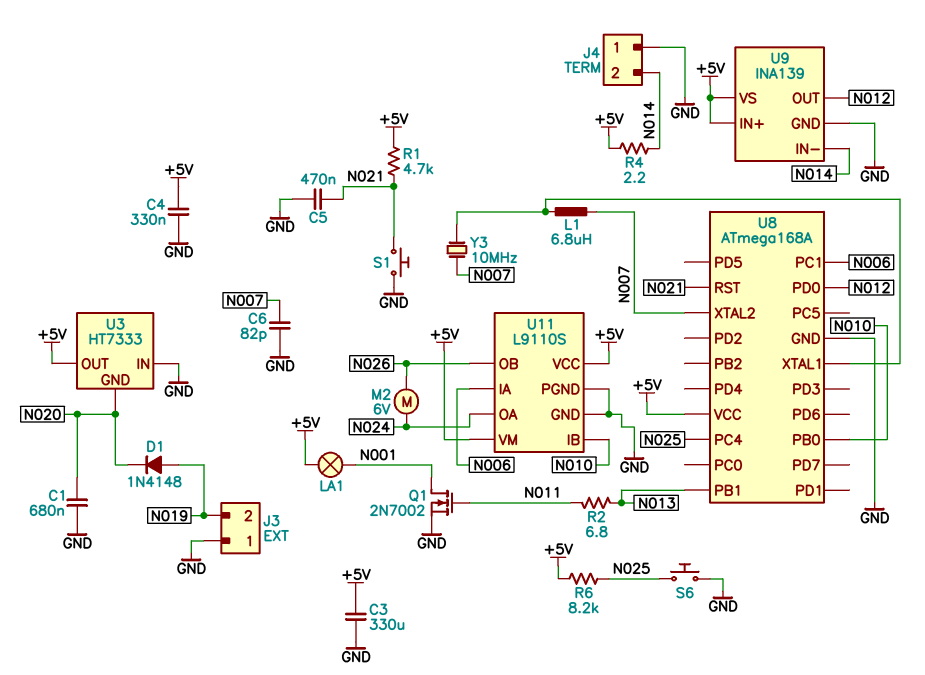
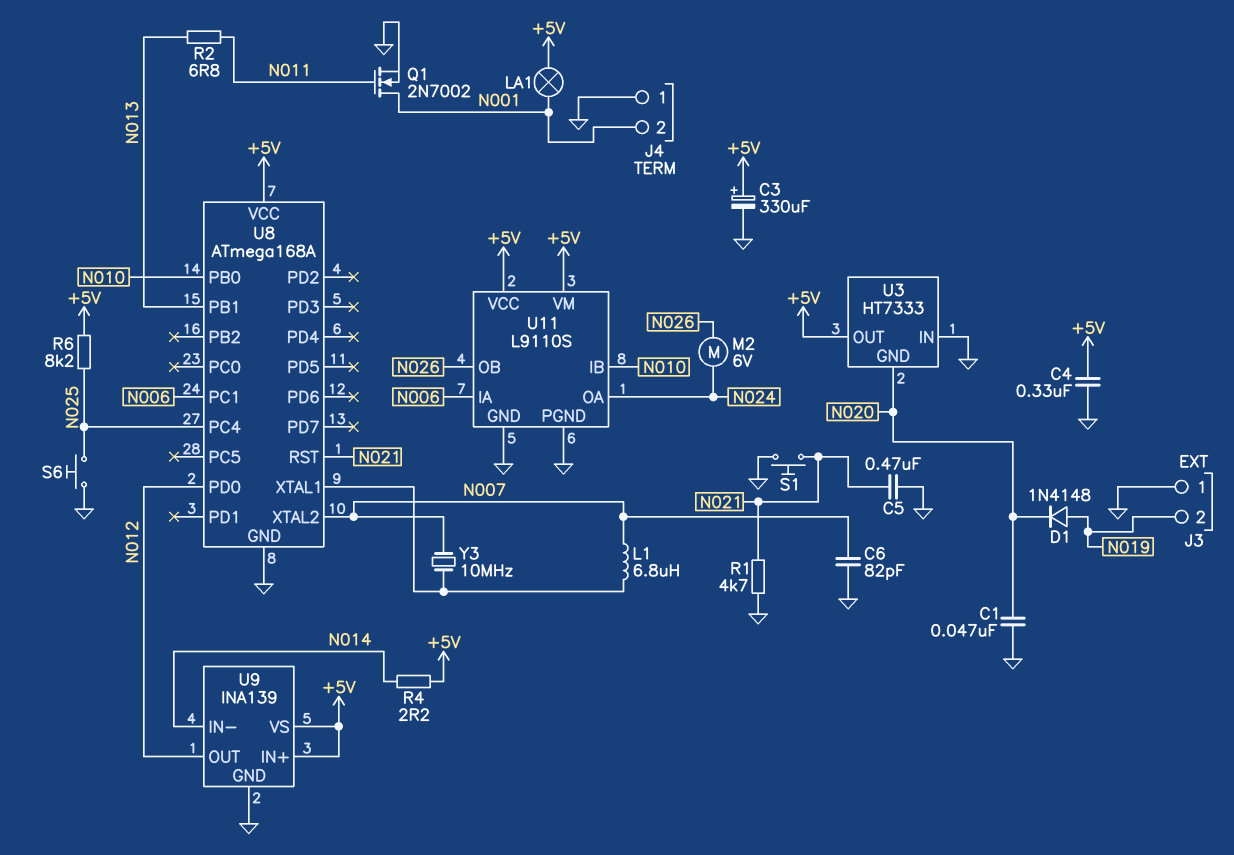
C1: 680nF (GND, N020) -> 47nF (GND, N020)
C3: 330uF (+5V, GND) -> 330uF (plus +5V, minus GND)
J4 pin 2: N014 -> N001
R1: 4.7k (+5V, N021) -> 4.7k (GND, N021)

